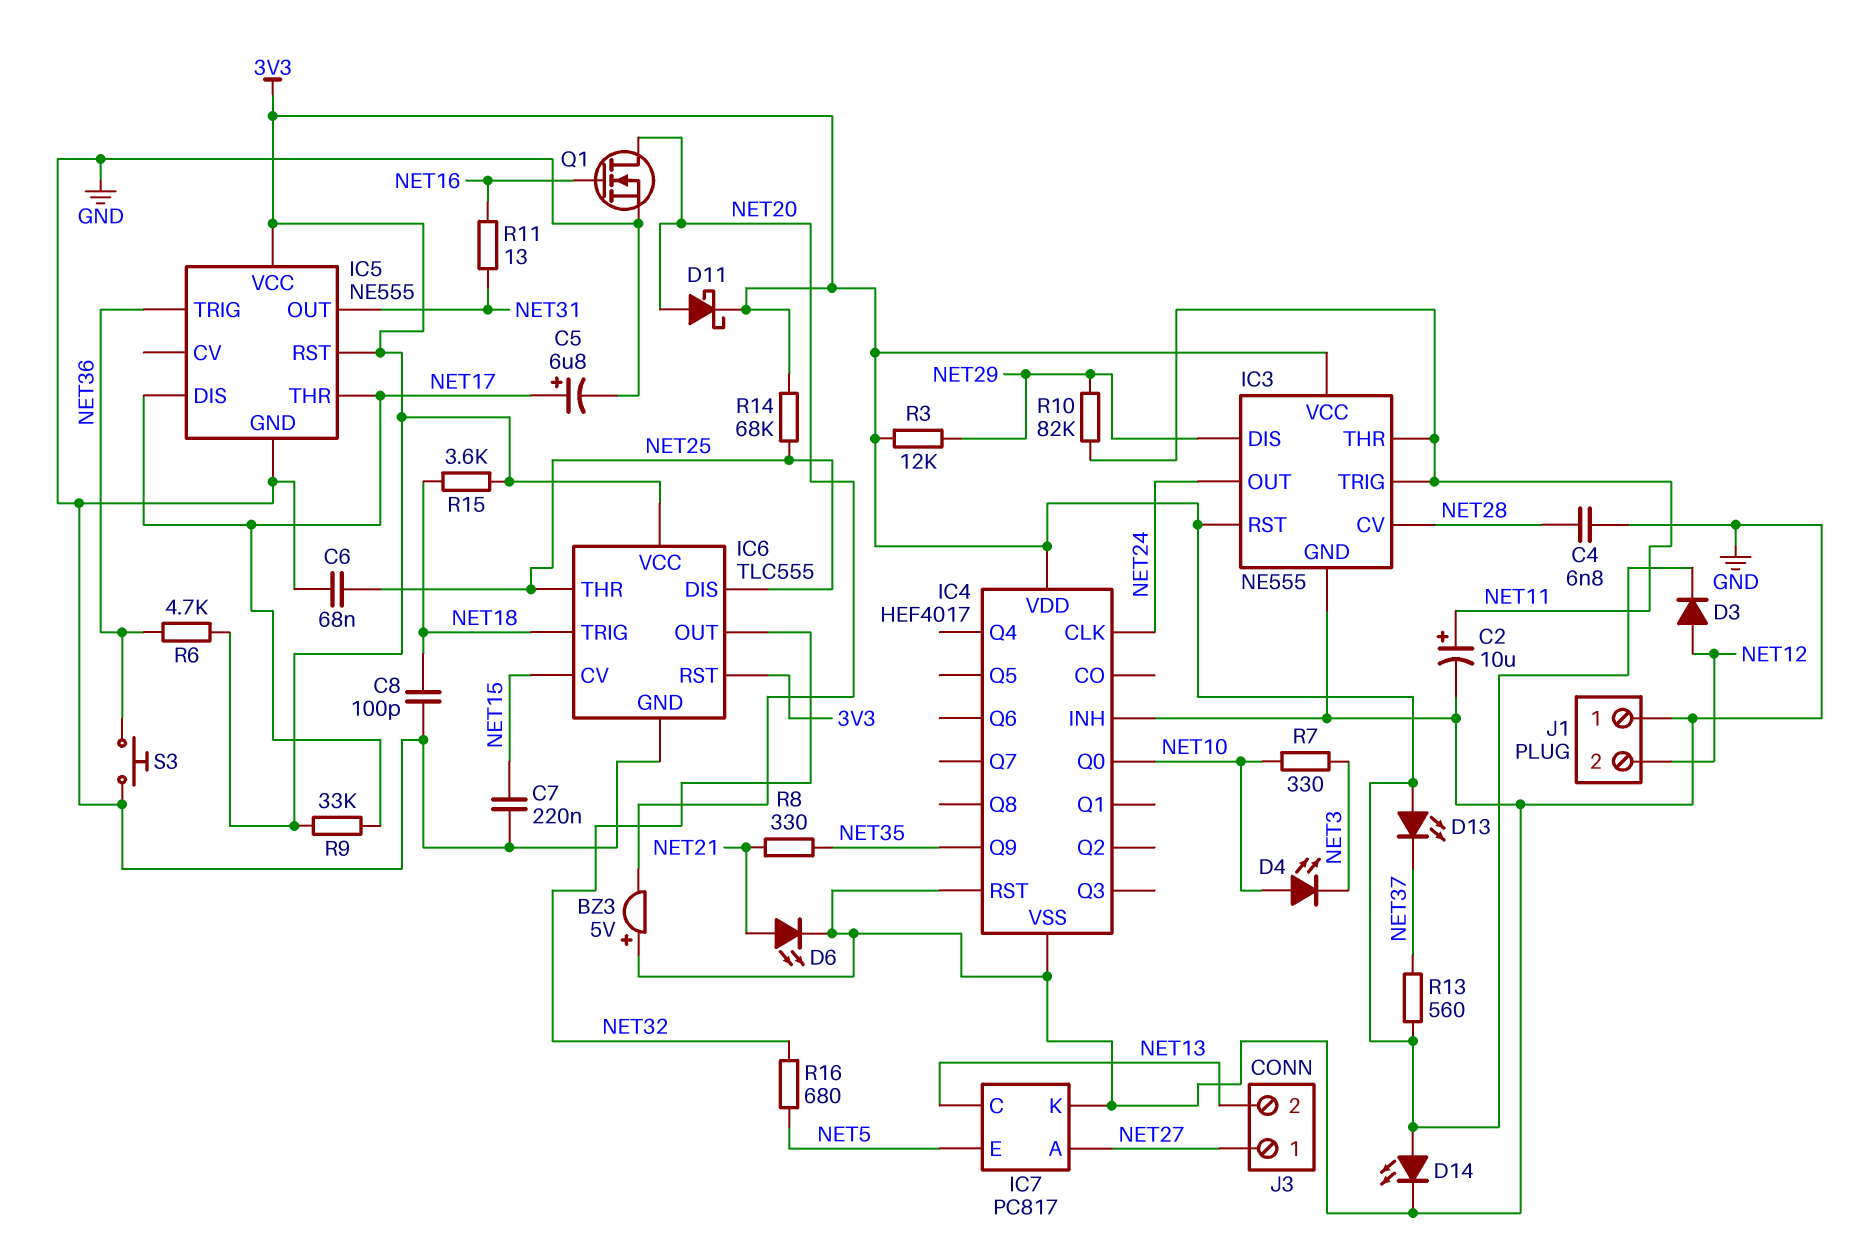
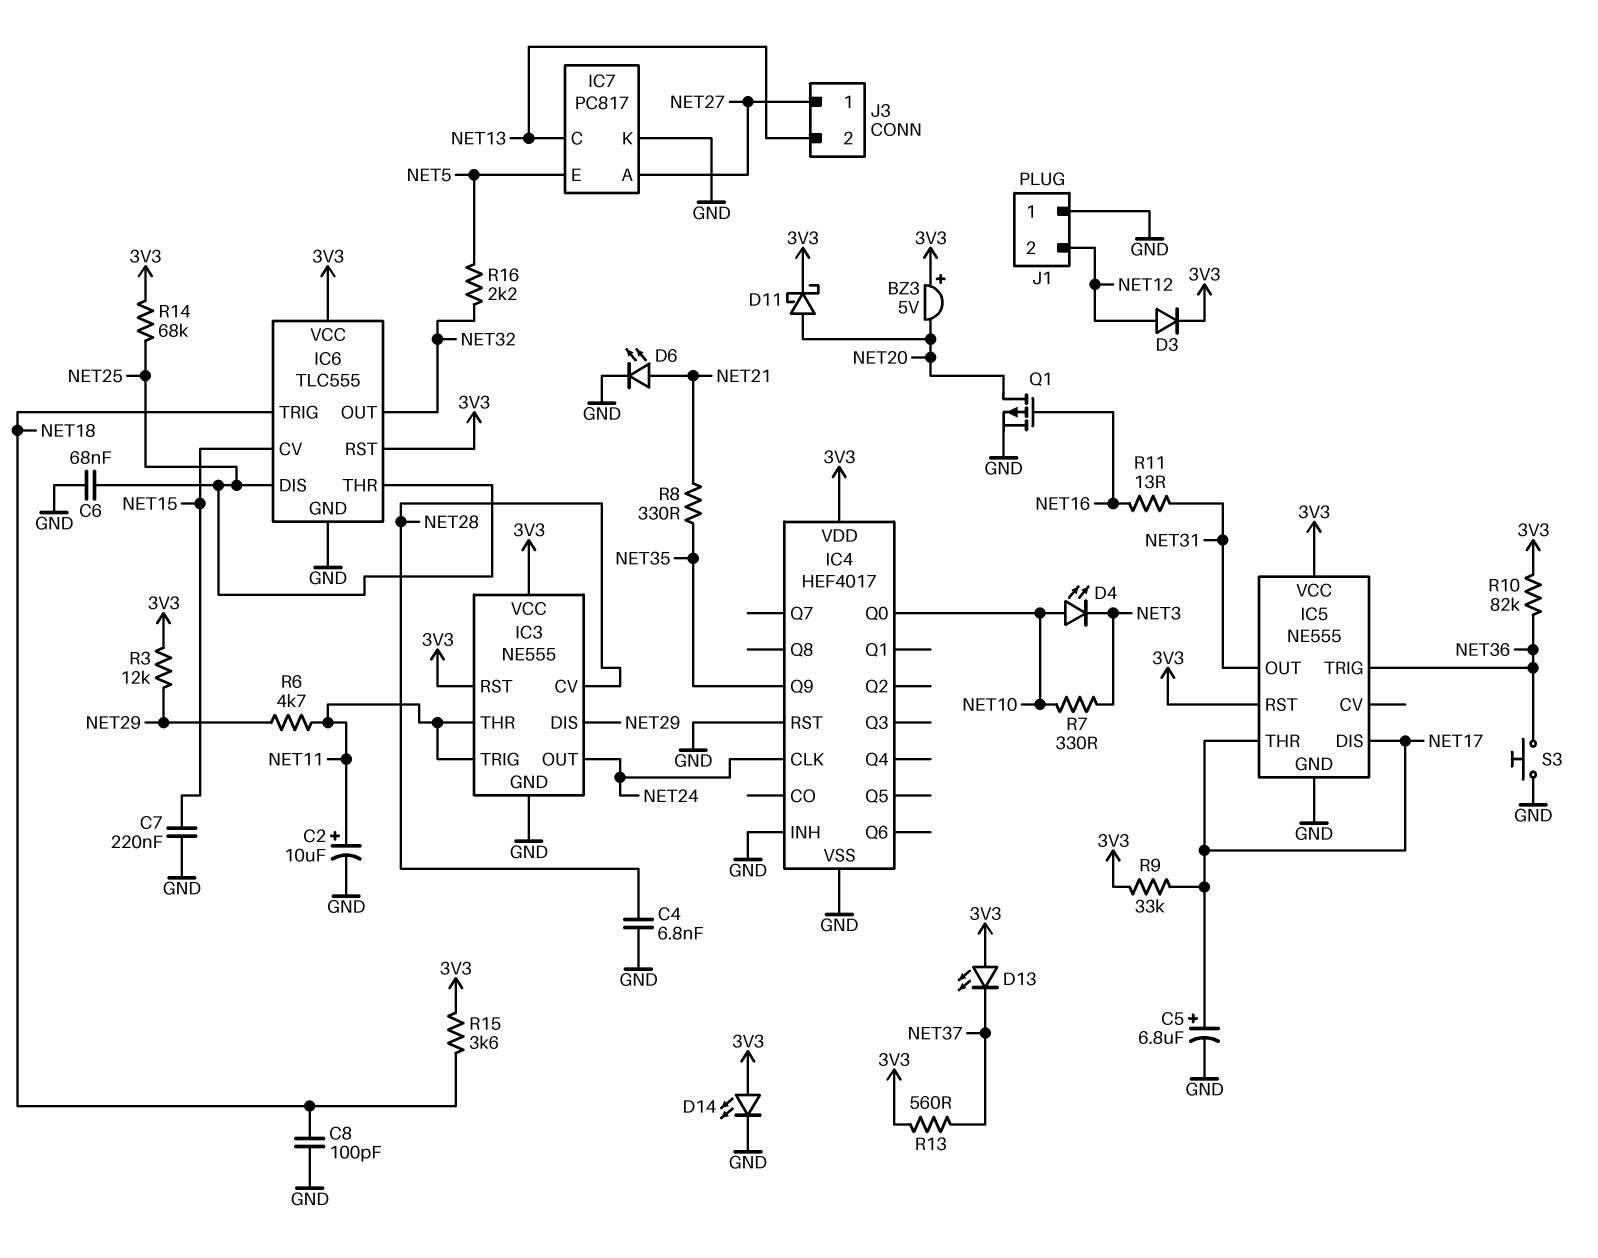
BZ3: buzzer 5V (plus GND, minus NET20) -> buzzer 5V (plus 3V3, minus NET20)
Q1: NMOS (G NET16, D NET20, S GND) -> PMOS (G NET16, D NET20, S GND)
R6: 4.7k (3V3, NET36) -> 4.7k (NET11, NET29)
R10: 82k (NET11, NET29) -> 82k (3V3, NET36)
R16: 680 (NET5, NET32) -> 2.2k (NET5, NET32)

